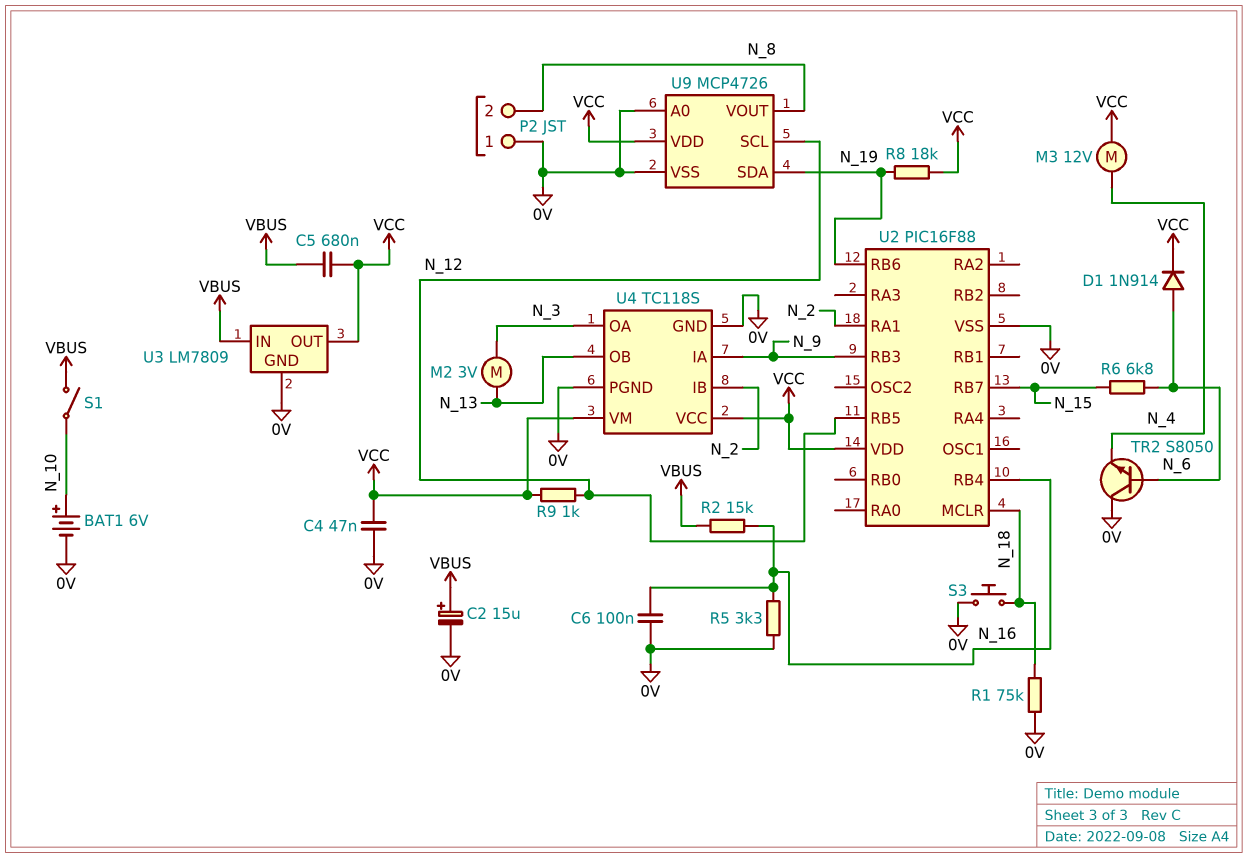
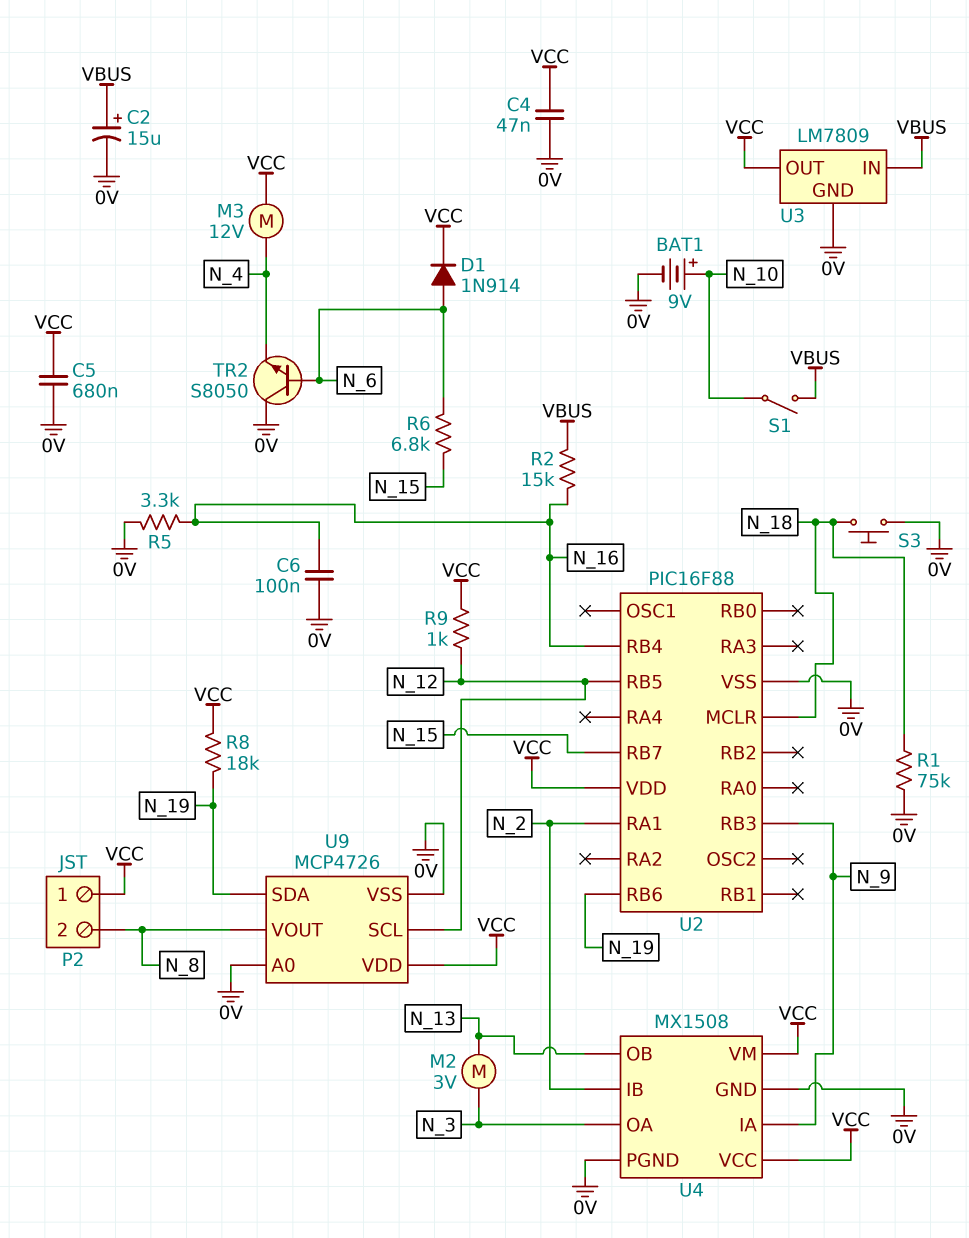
BAT1: 6V (plus N_10, minus 0V) -> 9V (plus N_10, minus 0V)
C5: 680nF (VBUS, VCC) -> 680nF (0V, VCC)
P2 pin 1: 0V -> VCC
U4: TC118S -> MX1508

